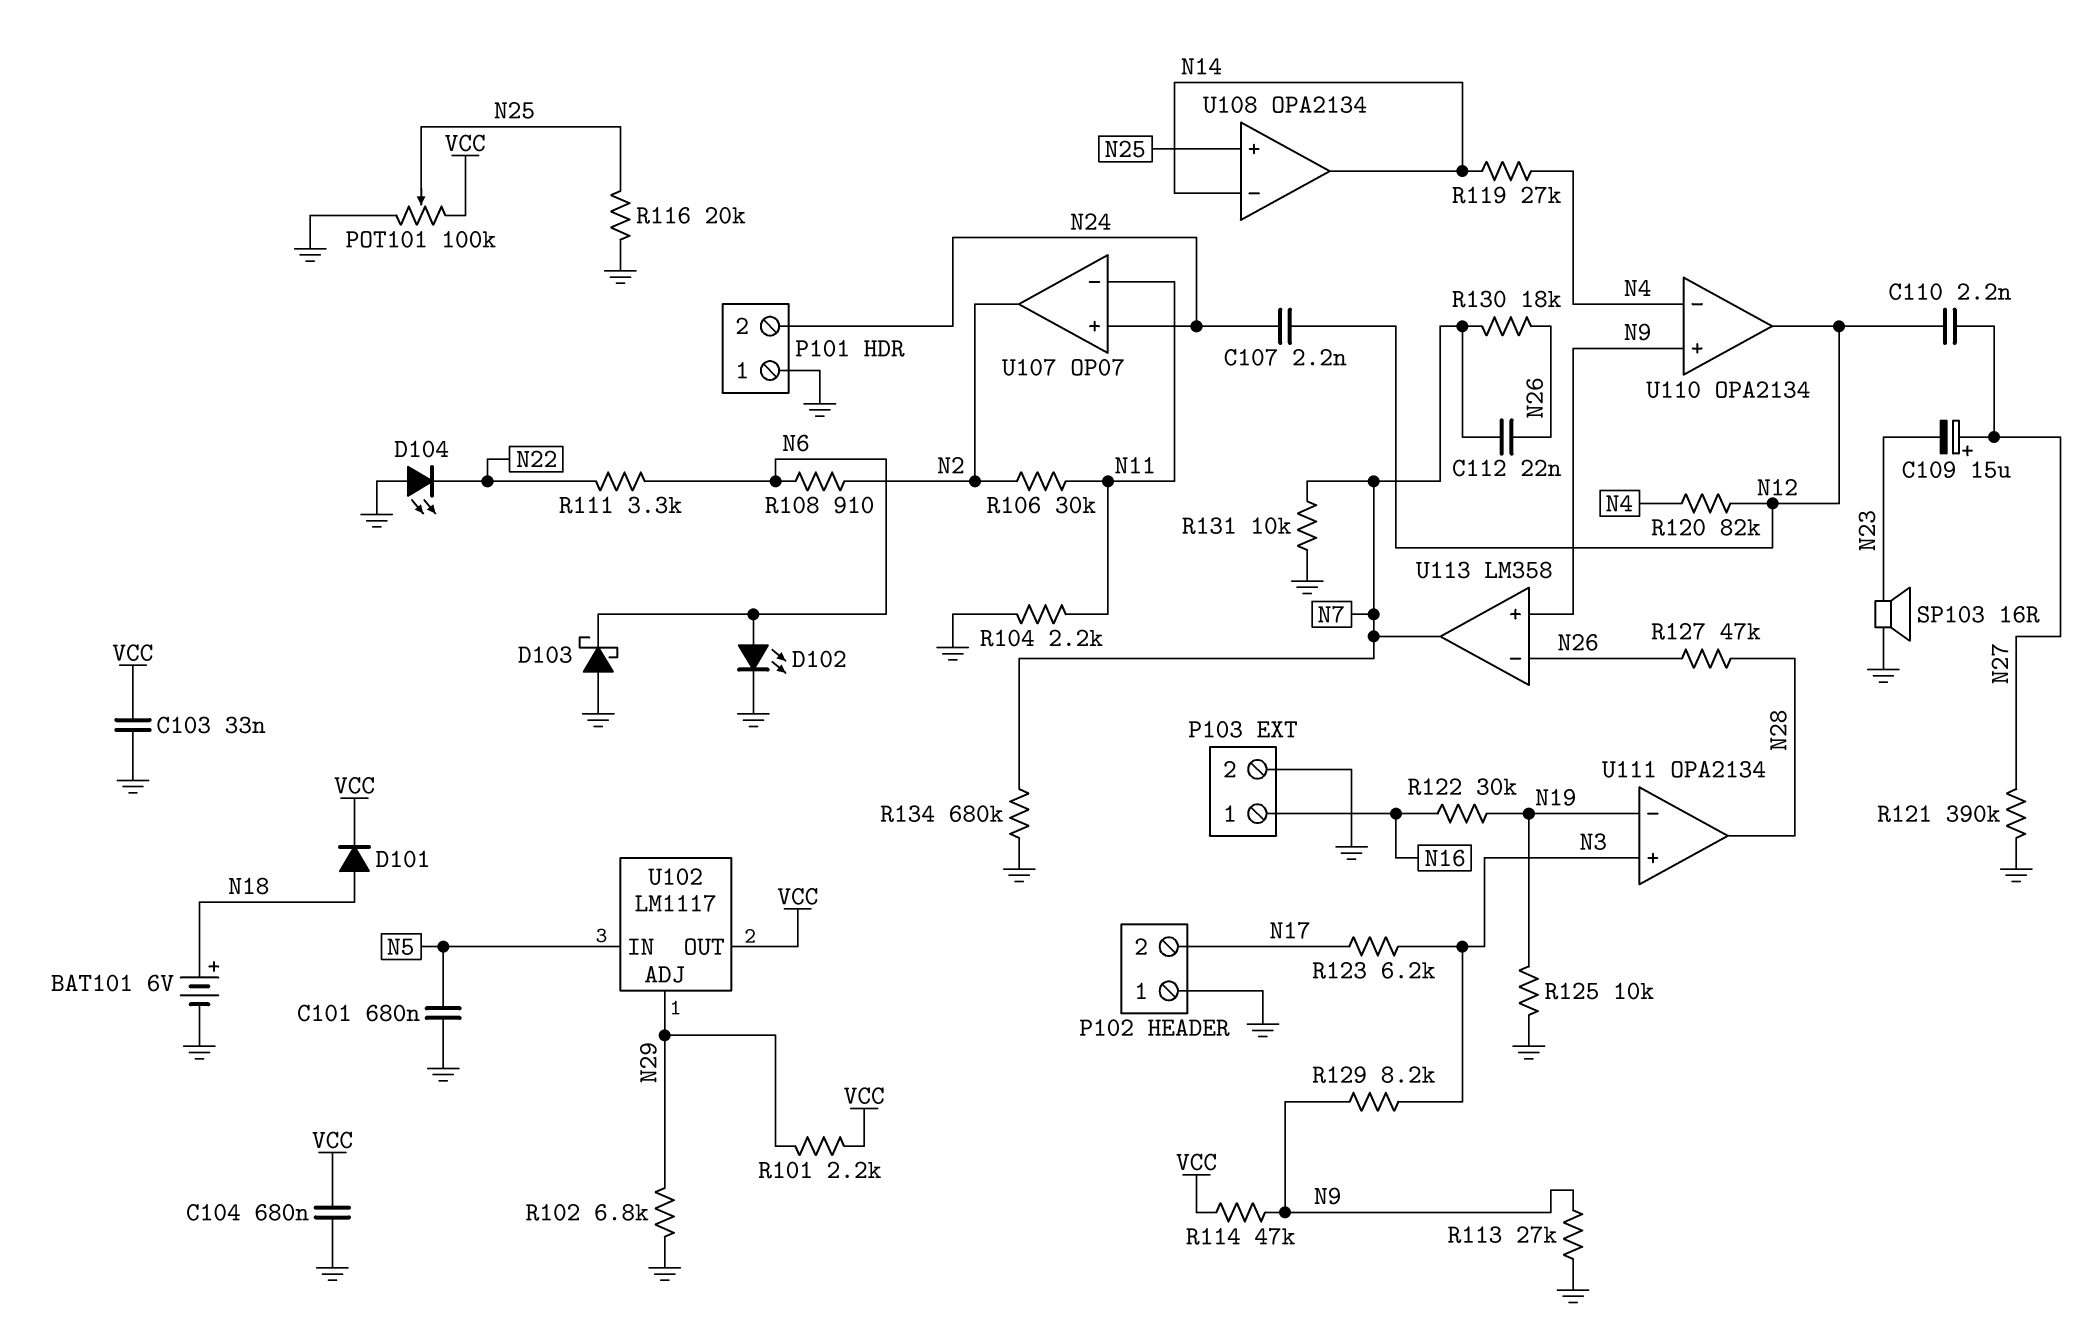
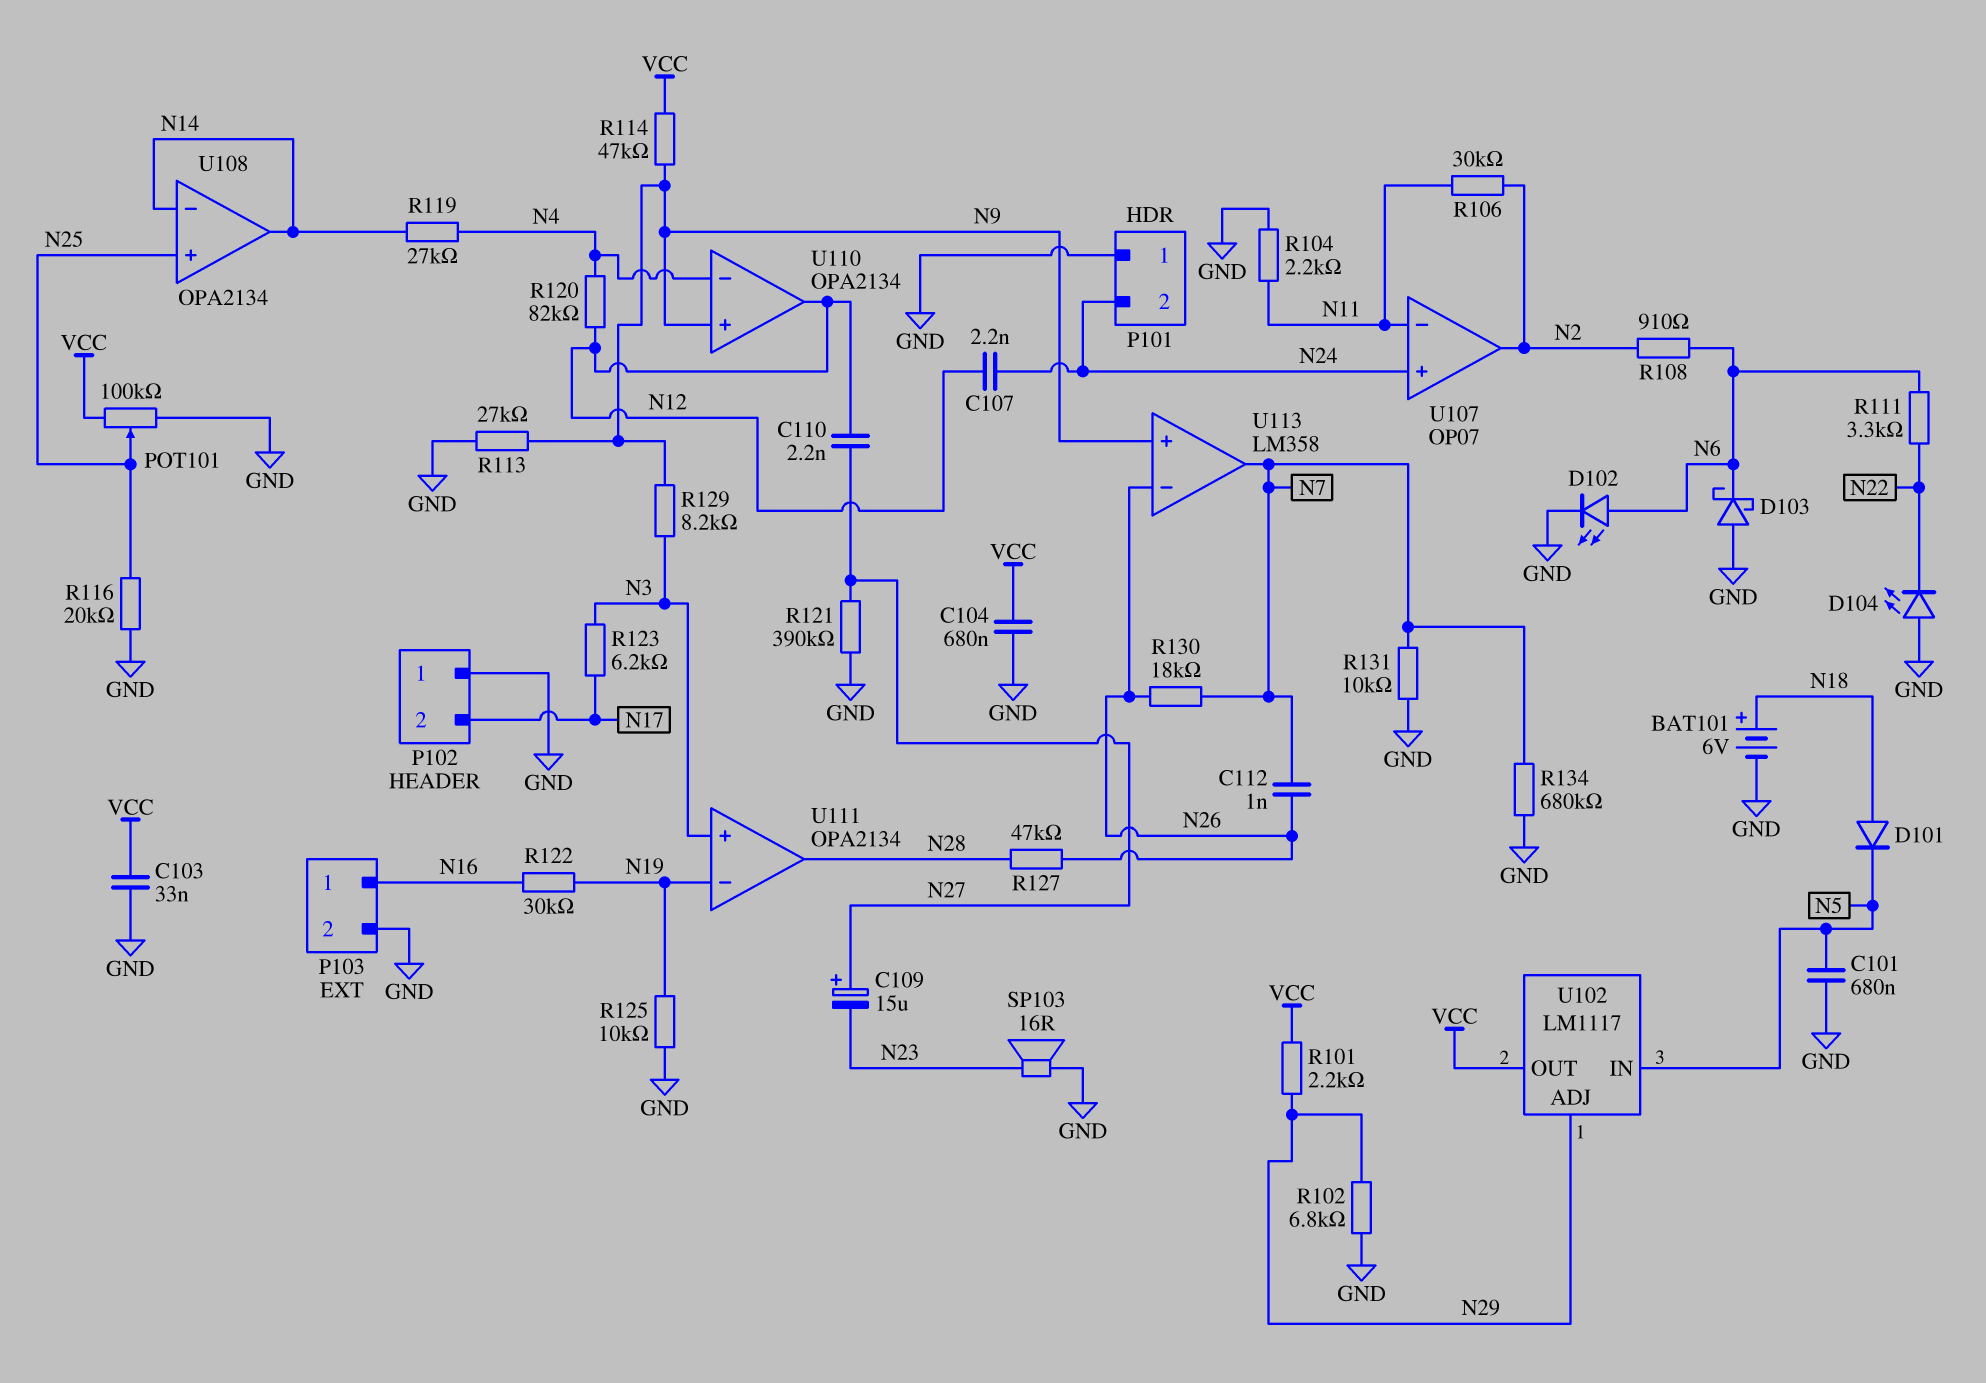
C112: 22nF (N7, N26) -> 1nF (N7, N26)
D101: diode (A N18, K VCC) -> diode (A N18, K N5)

